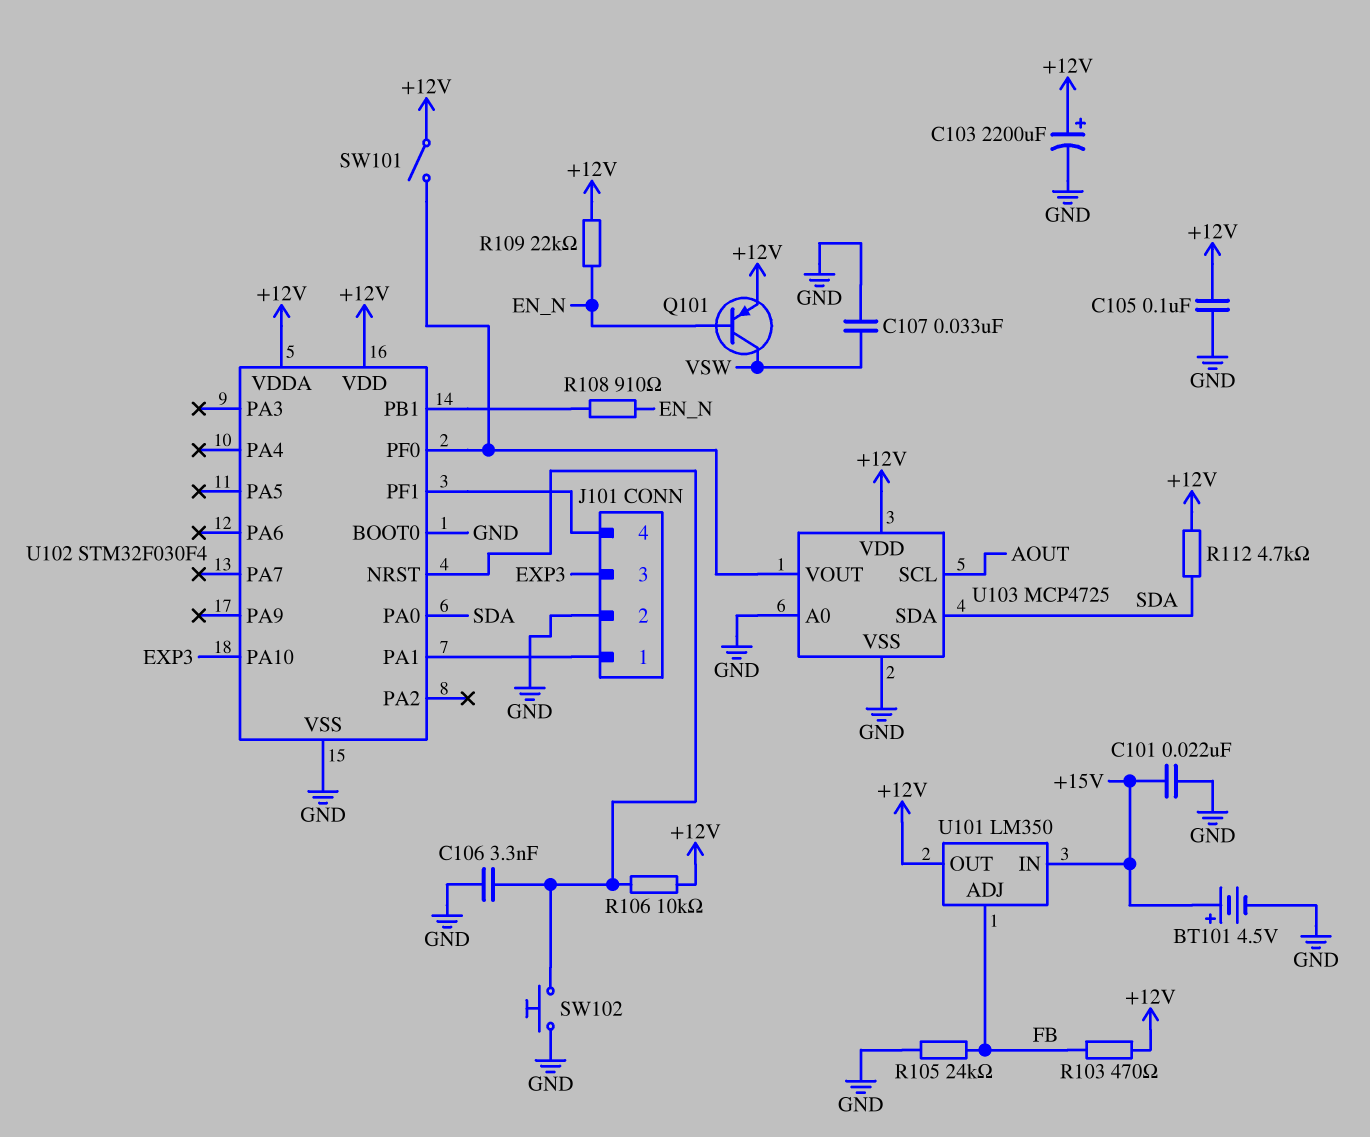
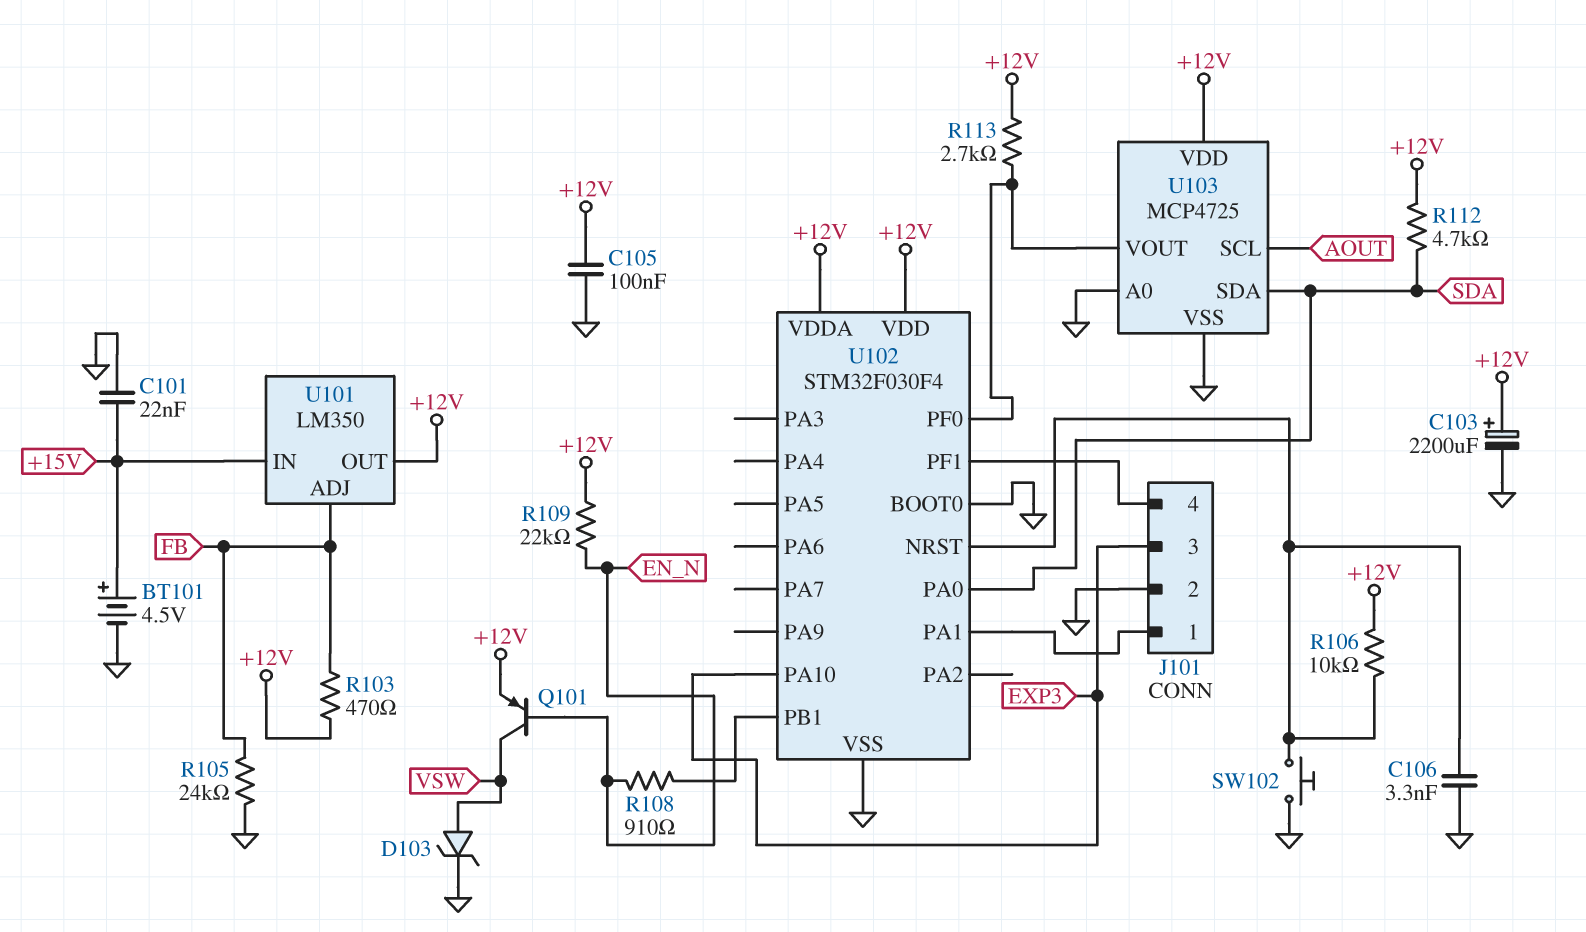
C107: 33nF (GND, VSW) -> none
D103: none -> zener (A VSW, K GND)
R113: none -> 2.7k (+12V, U102/PF0)
SW101: switch (+12V, U102/PF0) -> none

